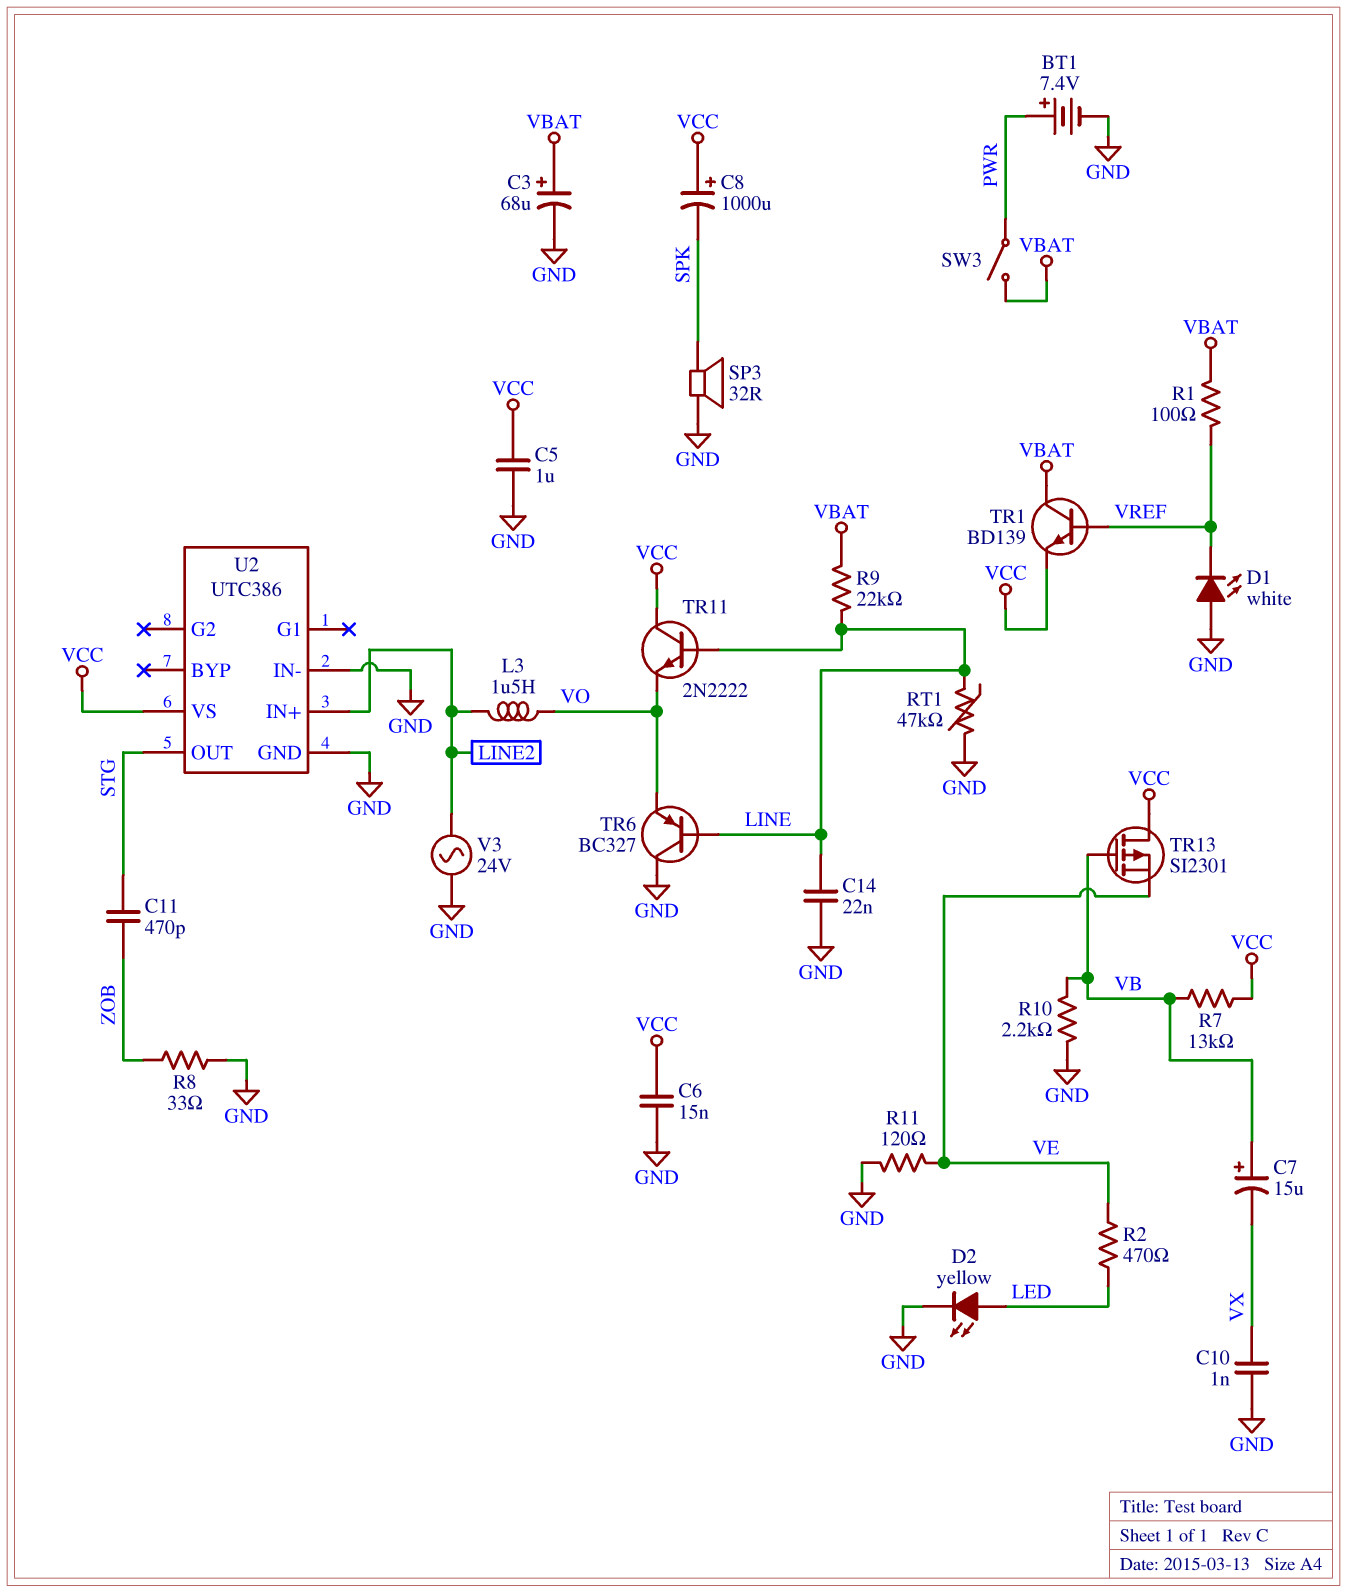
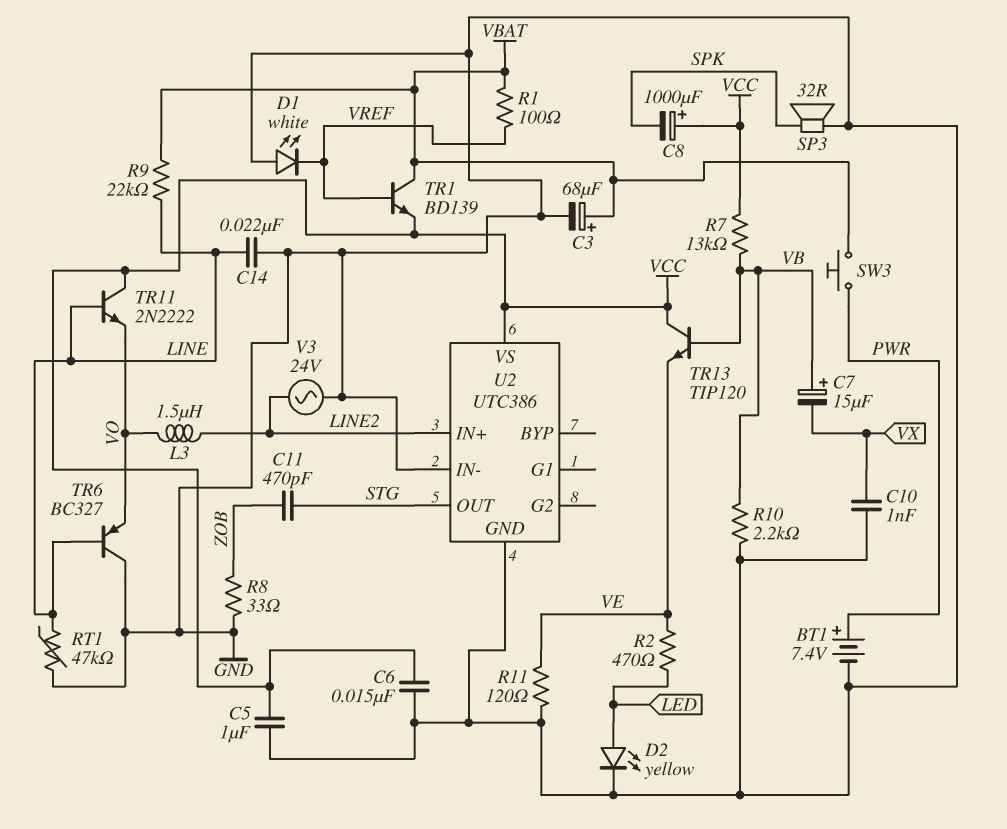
SW3: switch (PWR, VBAT) -> button (PWR, VBAT)
TR13: PMOS SI2301 (G VB, D VCC, S VE) -> NPN TIP120 (B VB, C VCC, E VE)

